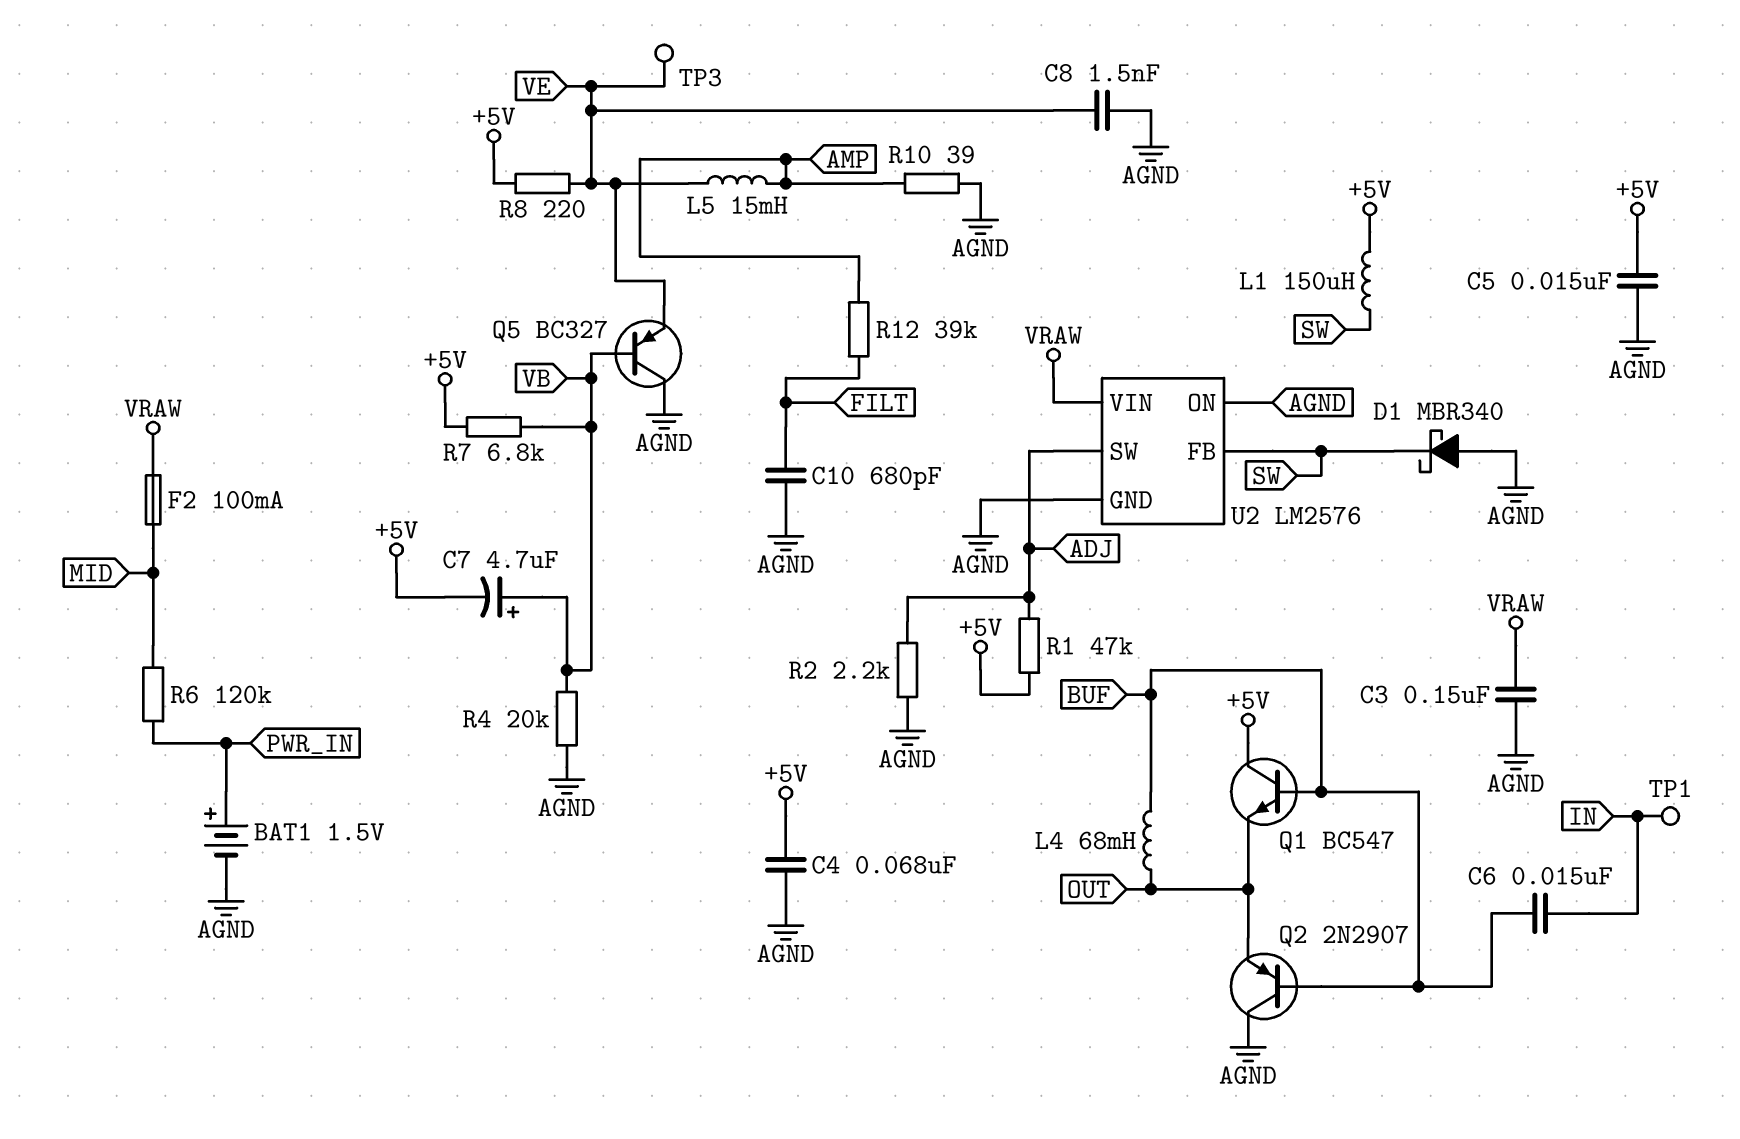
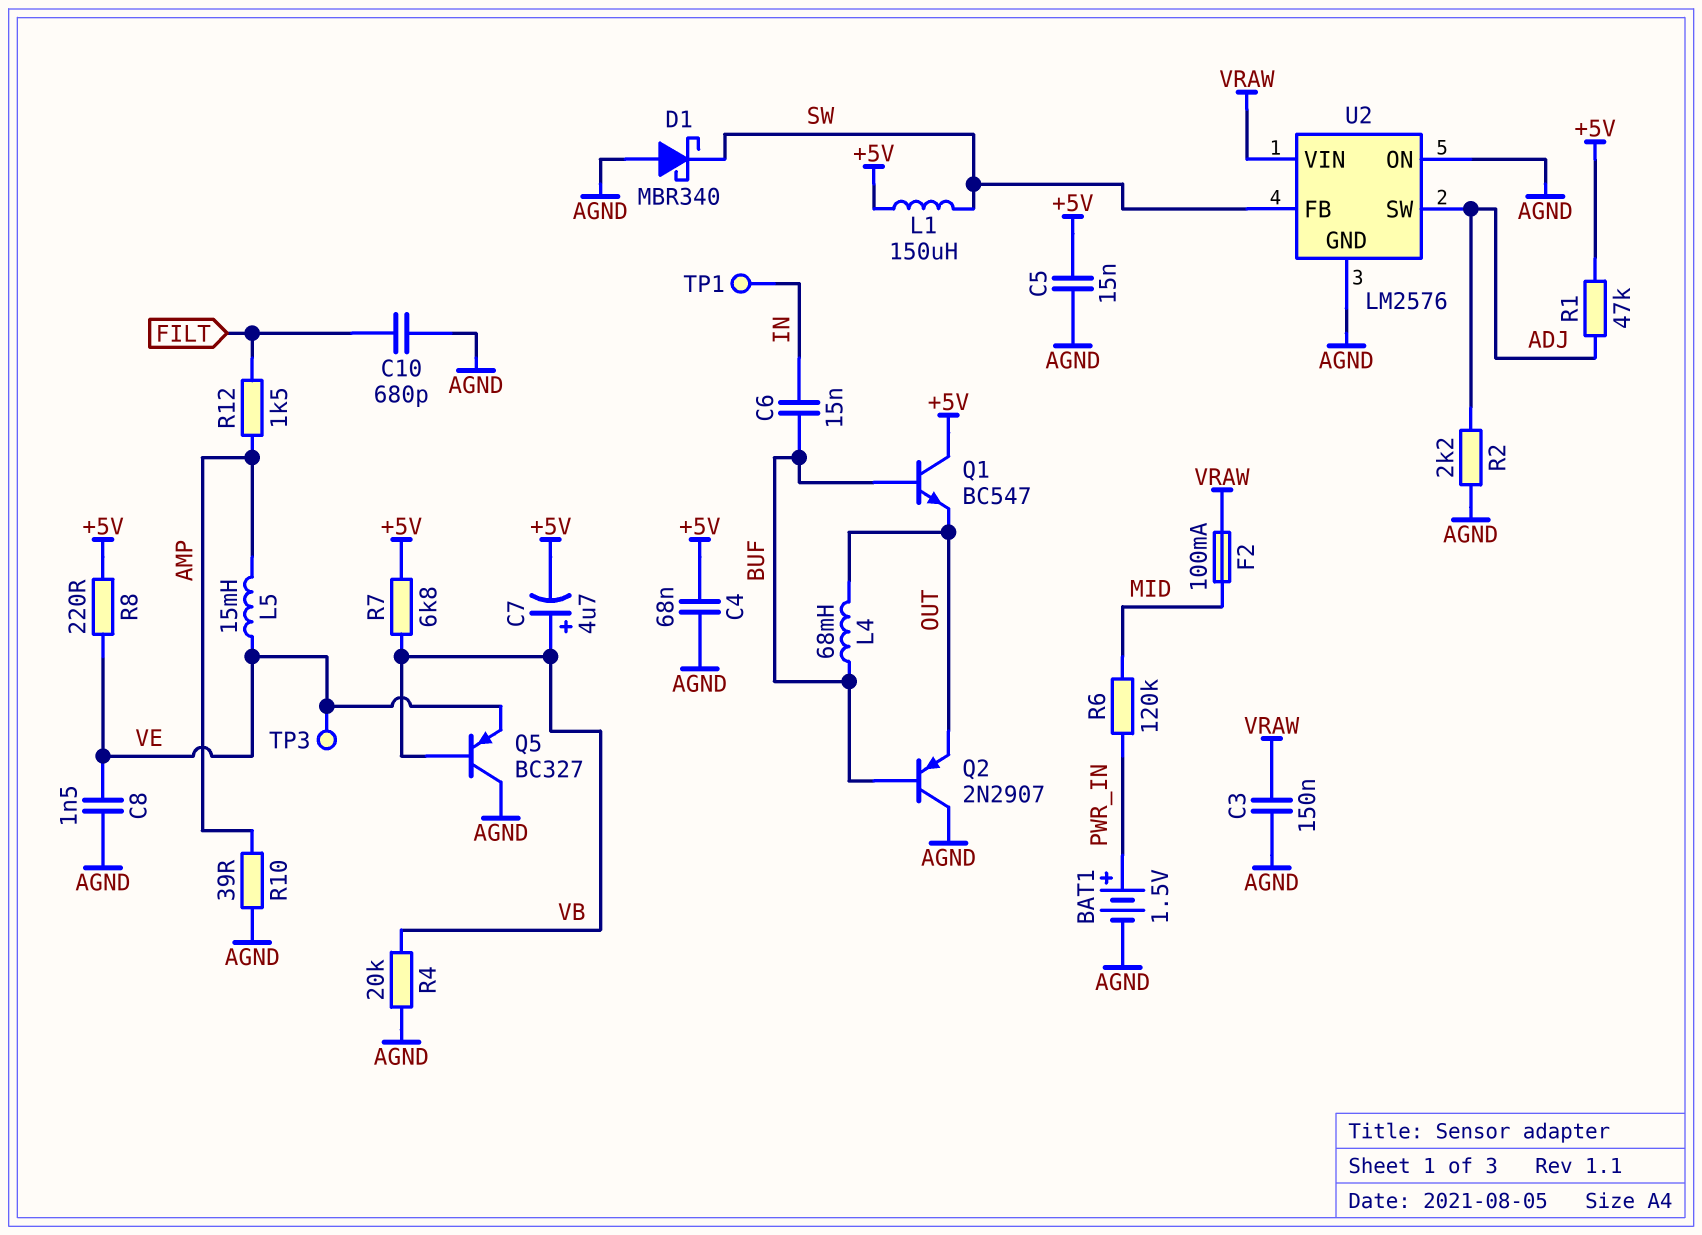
R12: 39k (AMP, FILT) -> 1.5k (AMP, FILT)

